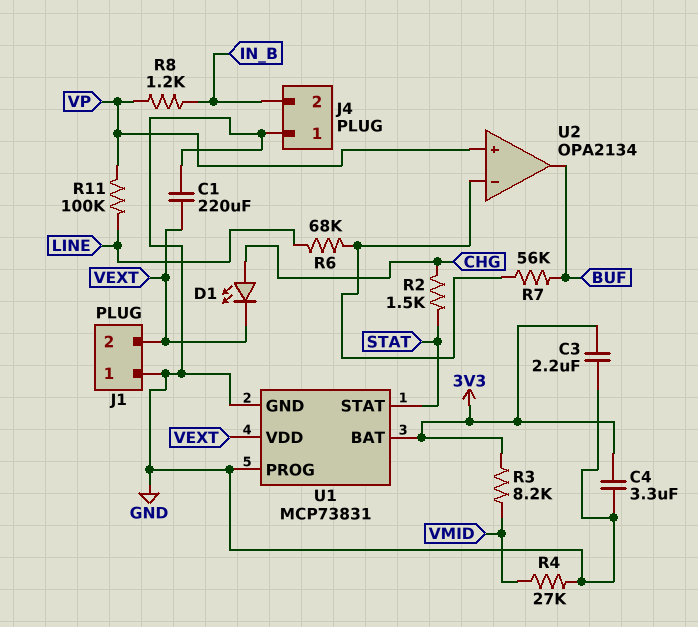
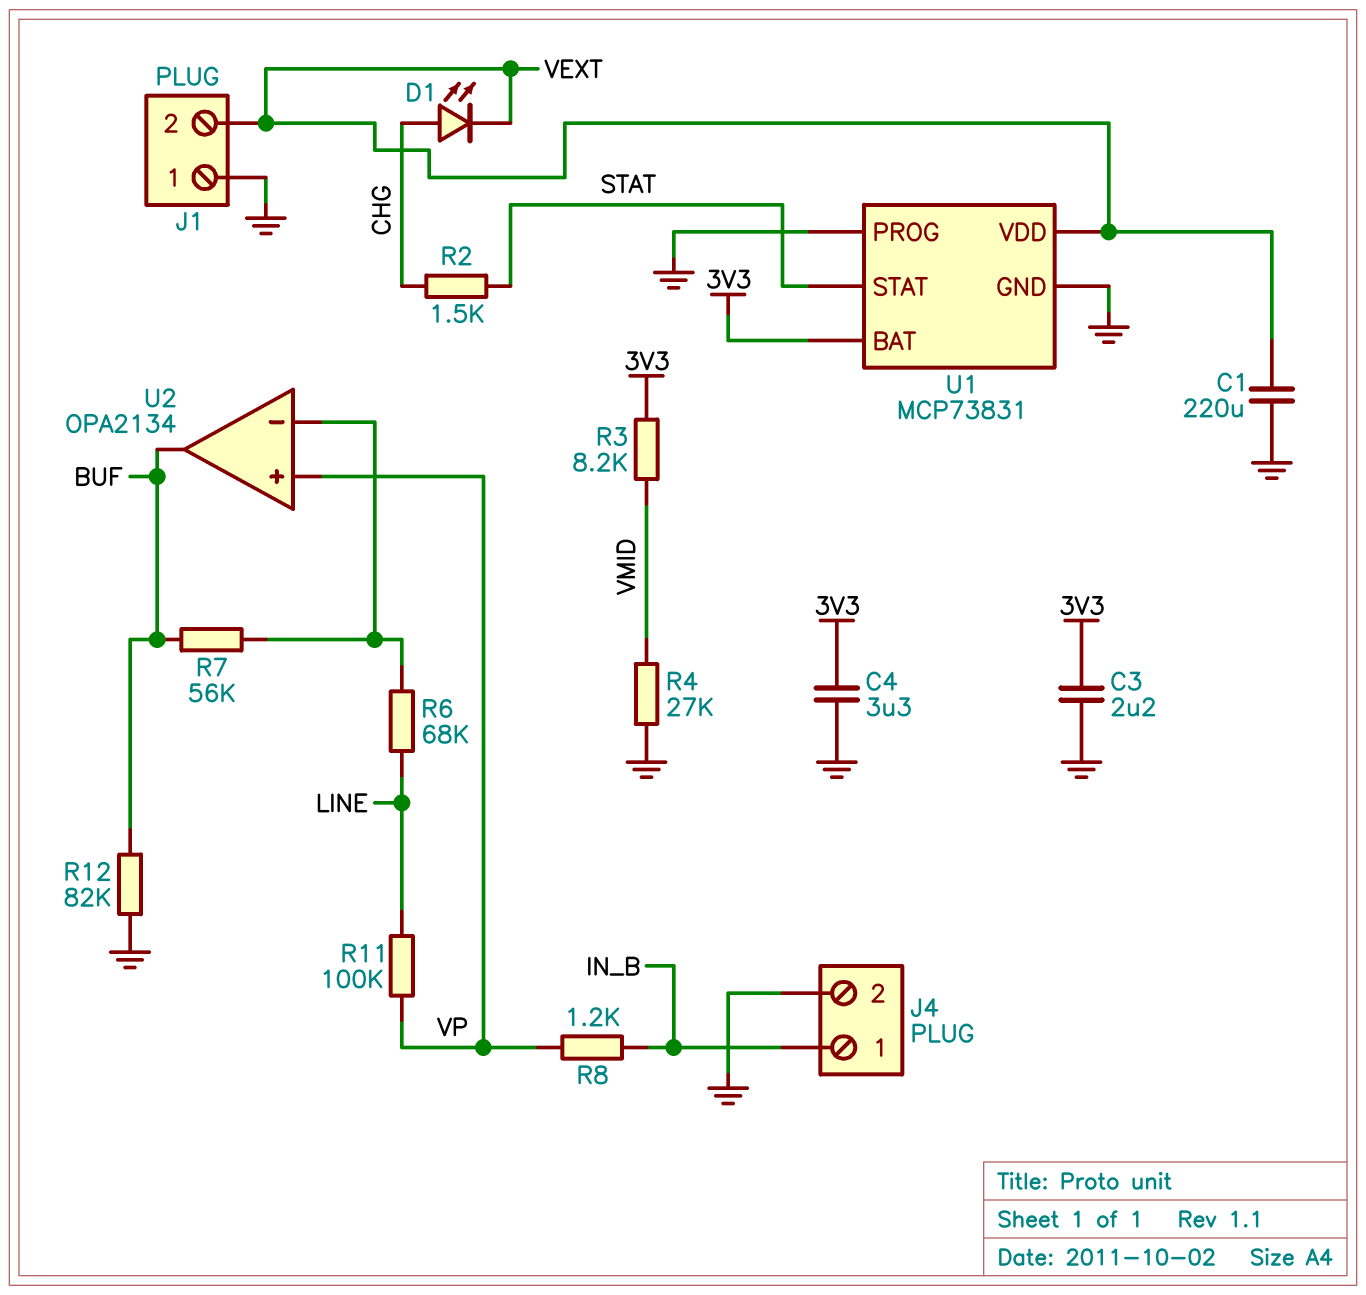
J4 pin 1: GND -> IN_B
J4 pin 2: IN_B -> GND
R12: none -> 82k (BUF, GND)

